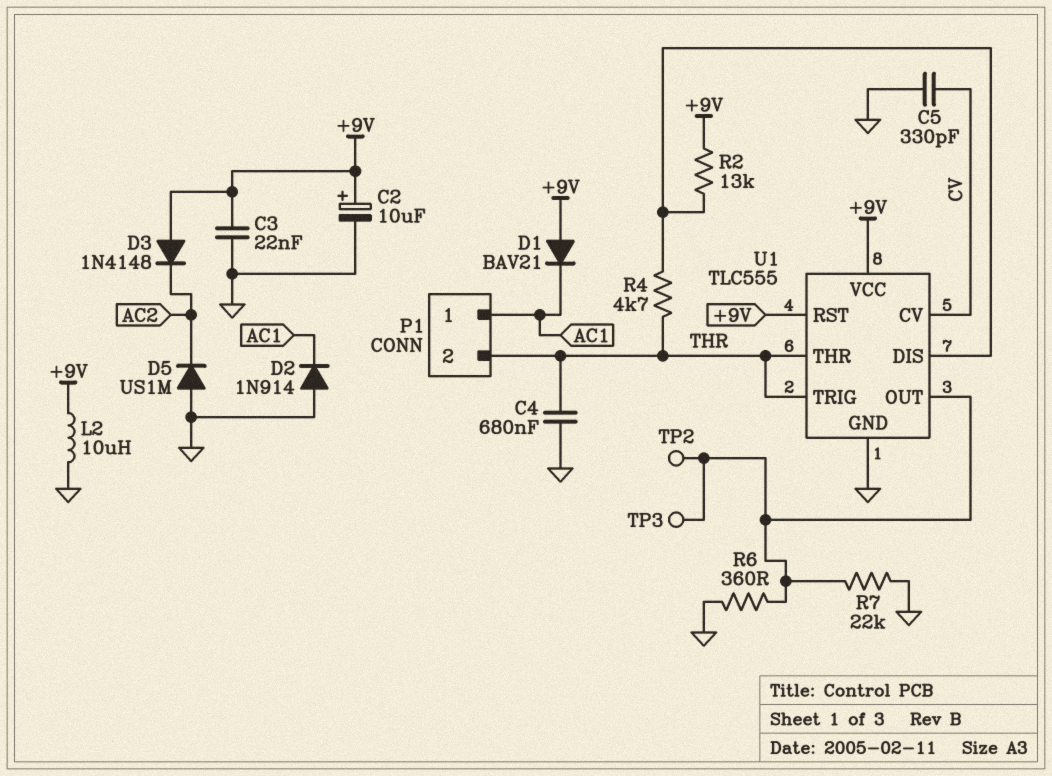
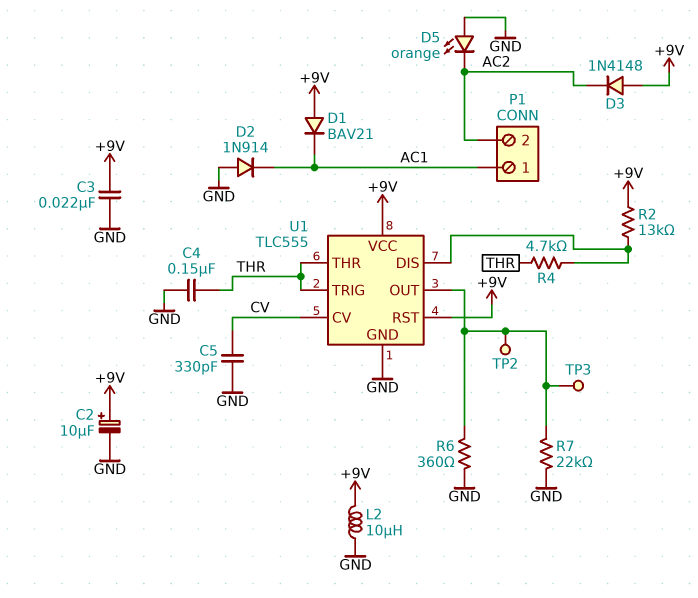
C4: 680nF (GND, THR) -> 150nF (GND, THR)
D5: diode US1M (A GND, K AC2) -> LED orange (A GND, K AC2)
P1 pin 2: THR -> AC2

